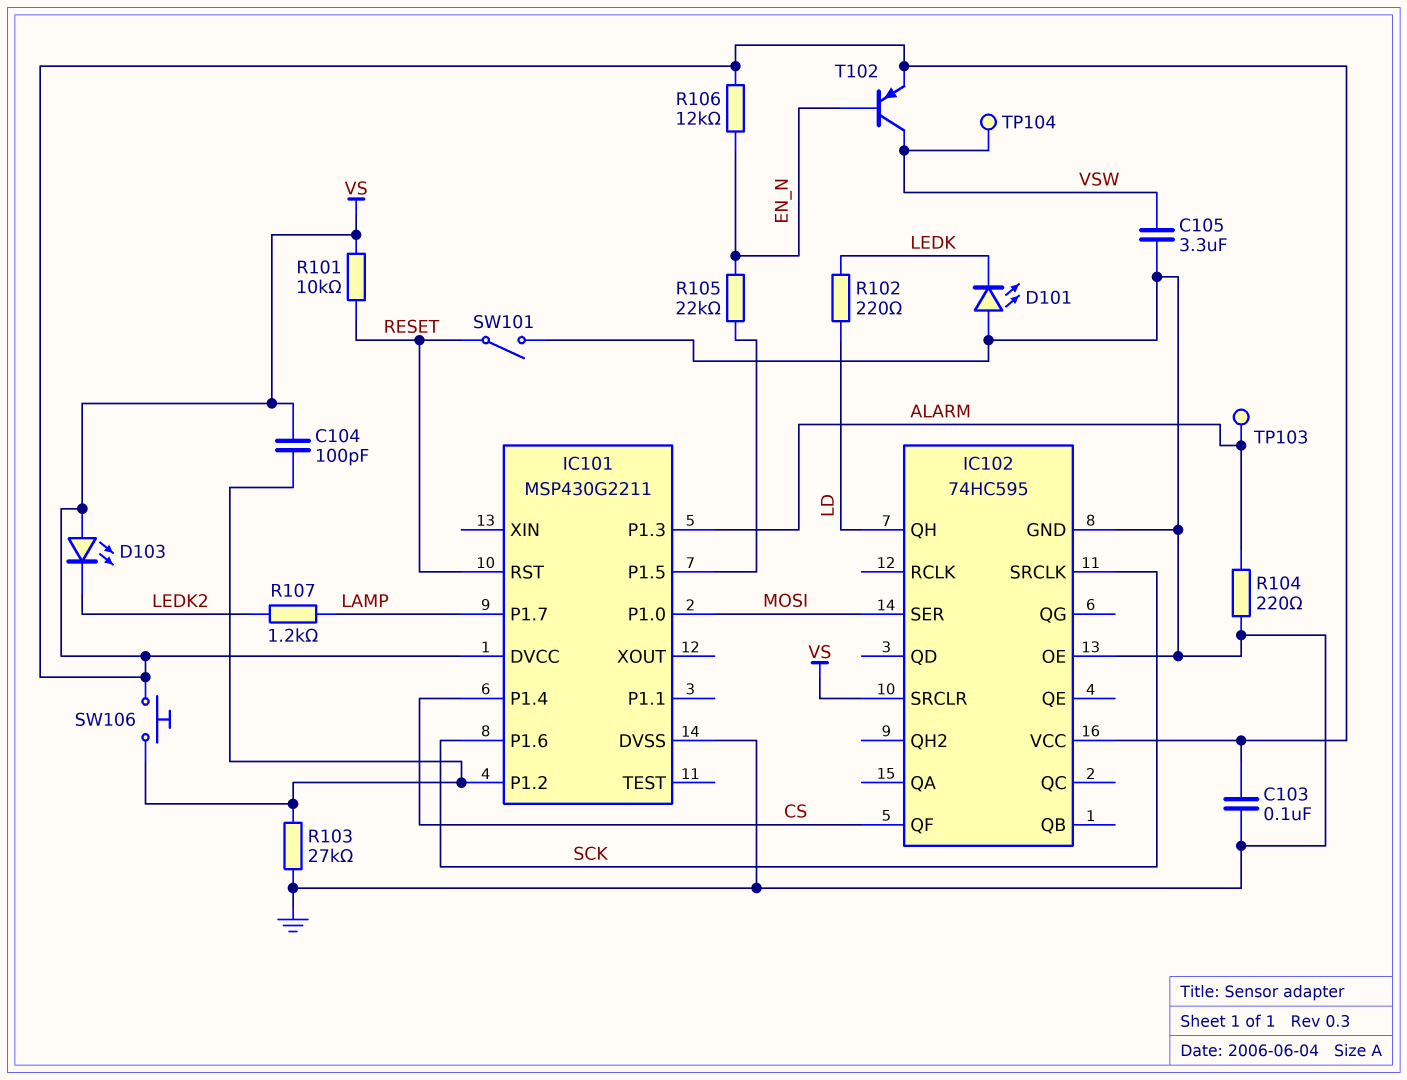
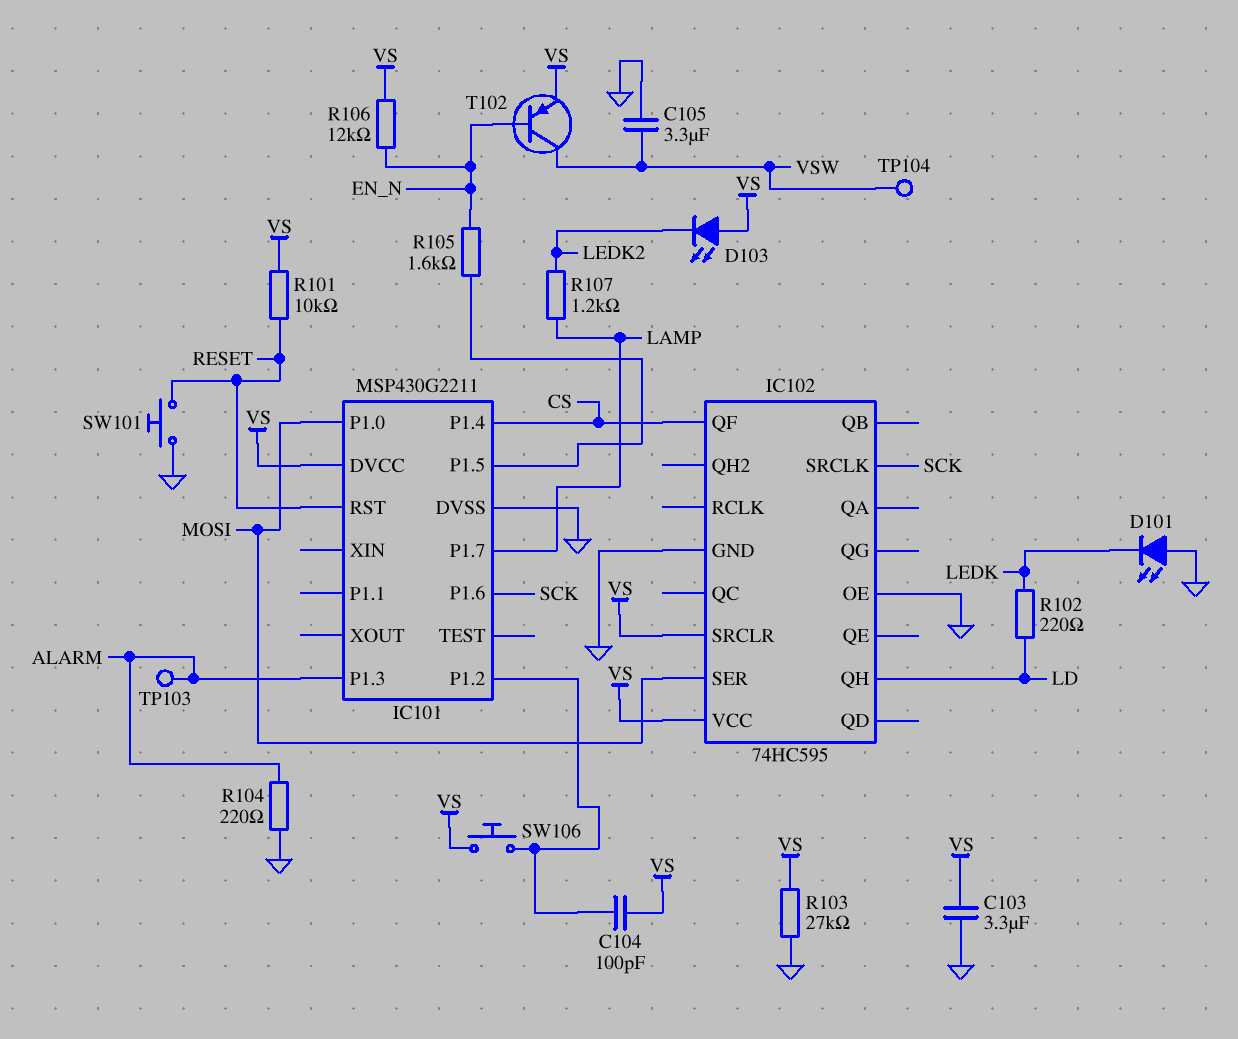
C103: 100nF (GND, VS) -> 3.3uF (GND, VS)
R103: 27k (GND, IC101/P1.2) -> 27k (GND, VS)
R105: 22k (EN_N, IC101/P1.5) -> 1.6k (EN_N, IC101/P1.5)
SW101: switch (GND, RESET) -> button (GND, RESET)

